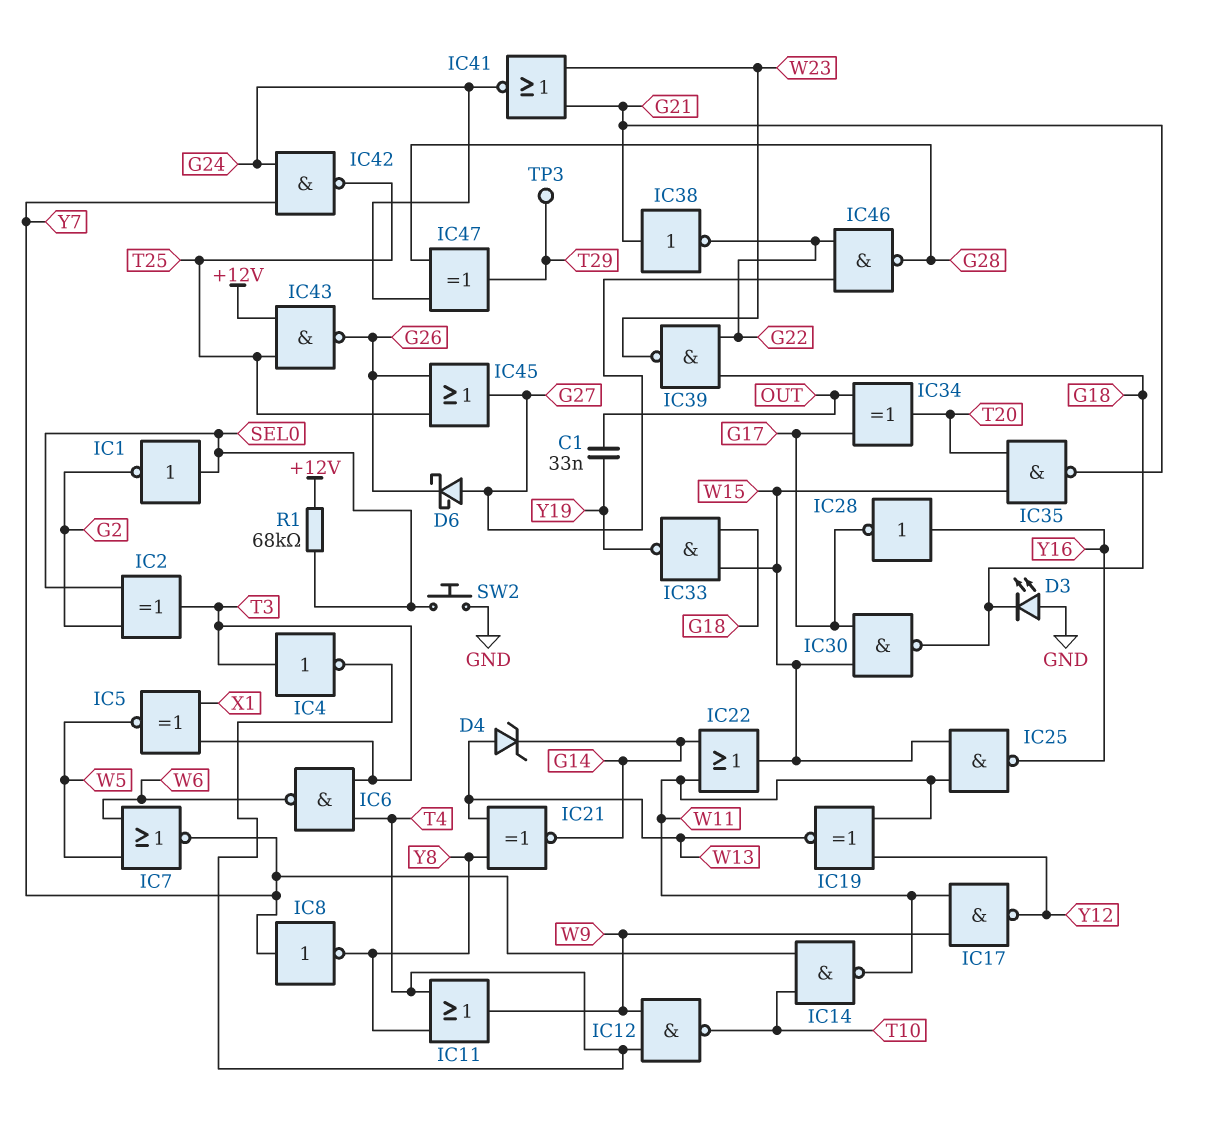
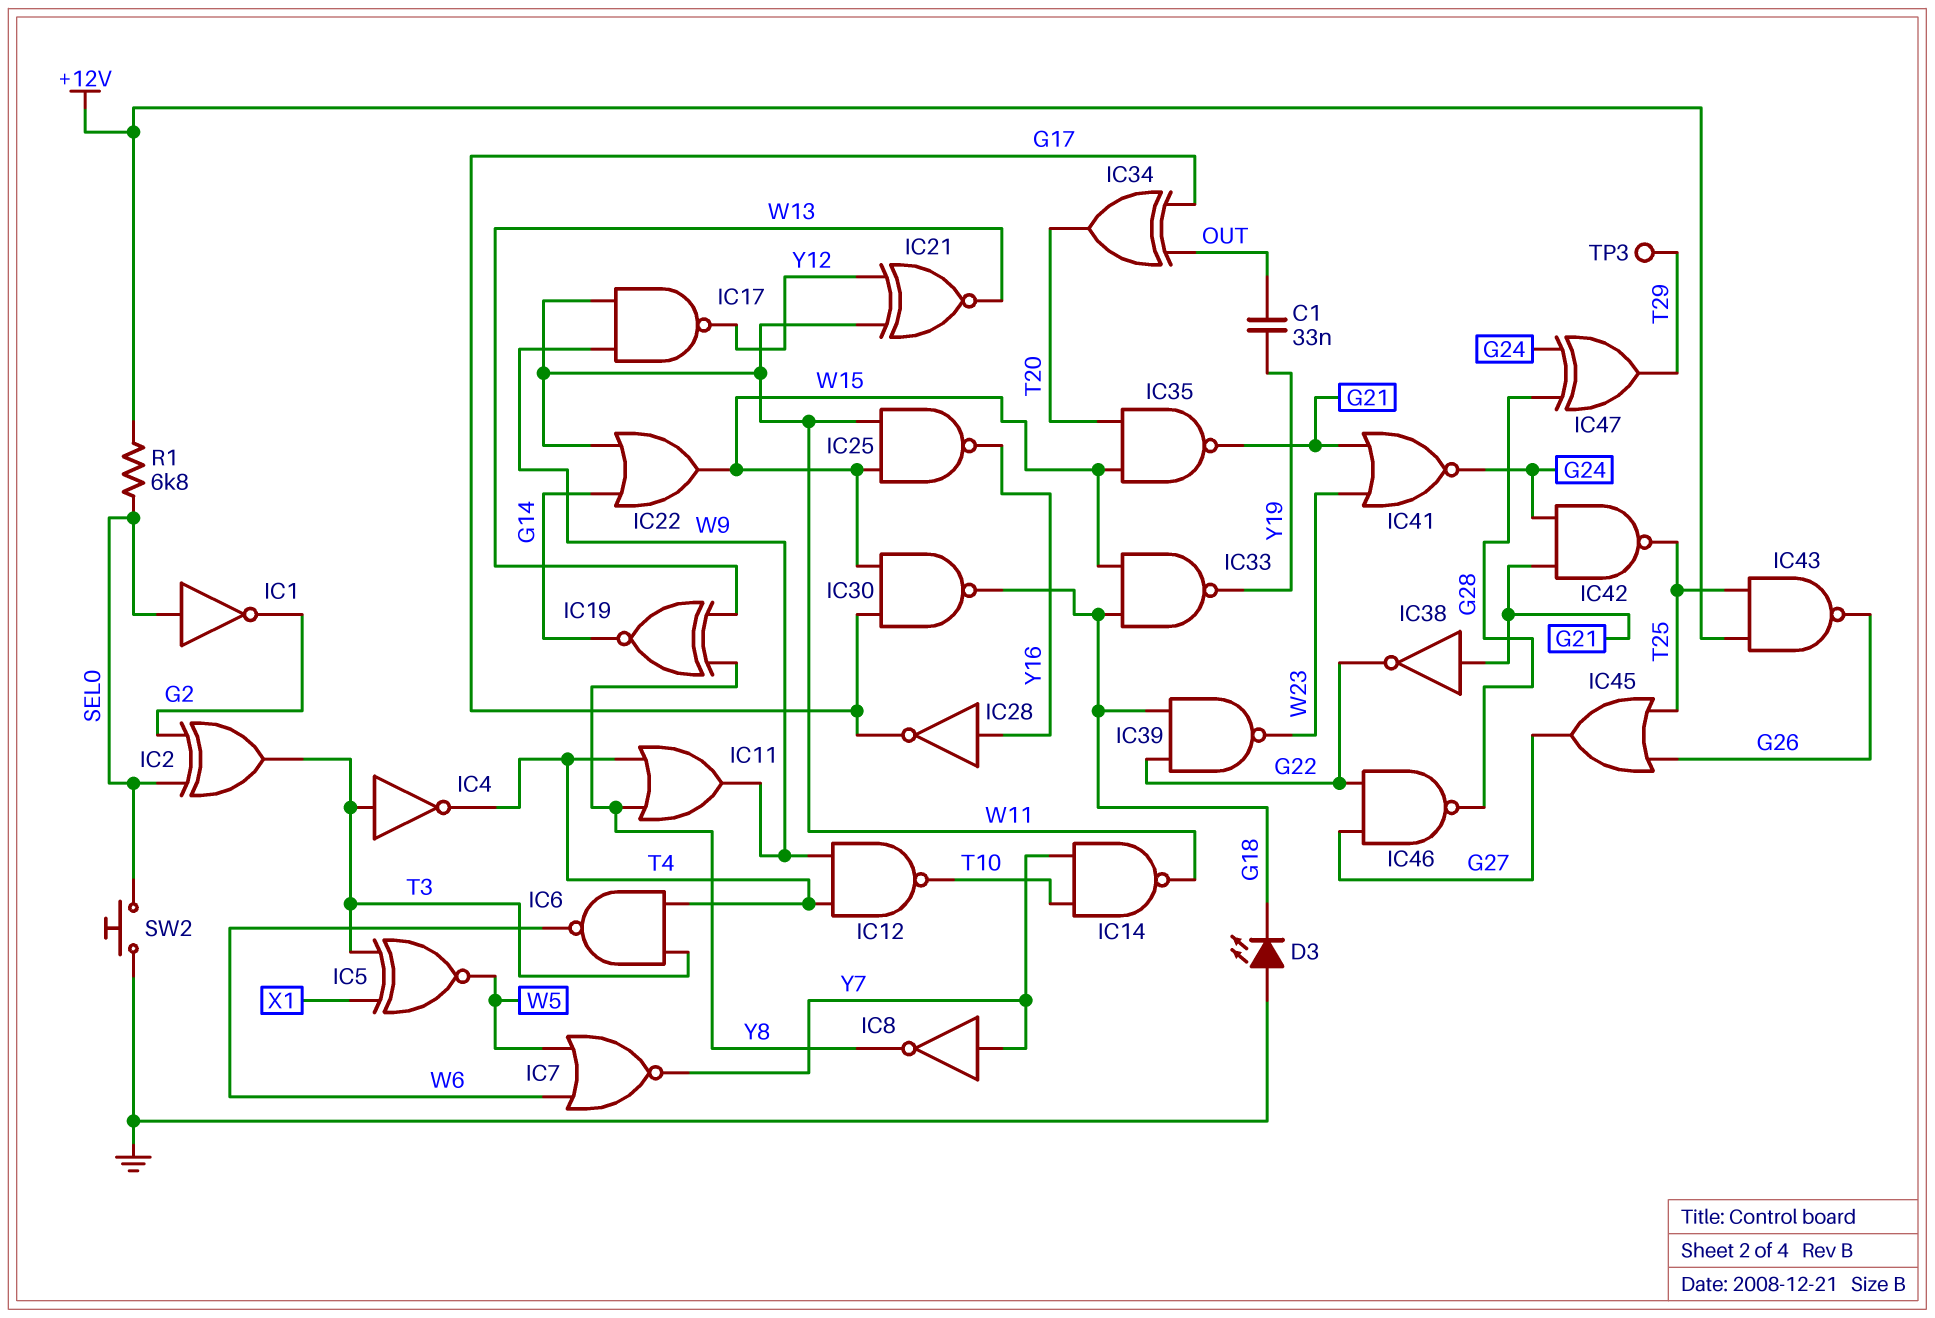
D4: zener (A W13, K G14) -> none
D6: schottky (A G27, K G26) -> none
IC19: XNOR (in W11, in Y12, out W13) -> XNOR (in W13, in Y8, out G14)
IC21: XNOR (in W13, in Y8, out G14) -> XNOR (in W11, in Y12, out W13)
IC42: NAND (in G24, in Y7, out T25) -> NAND (in G21, in G24, out T25)
R1: 68k (+12V, SEL0) -> 6.8k (+12V, SEL0)

